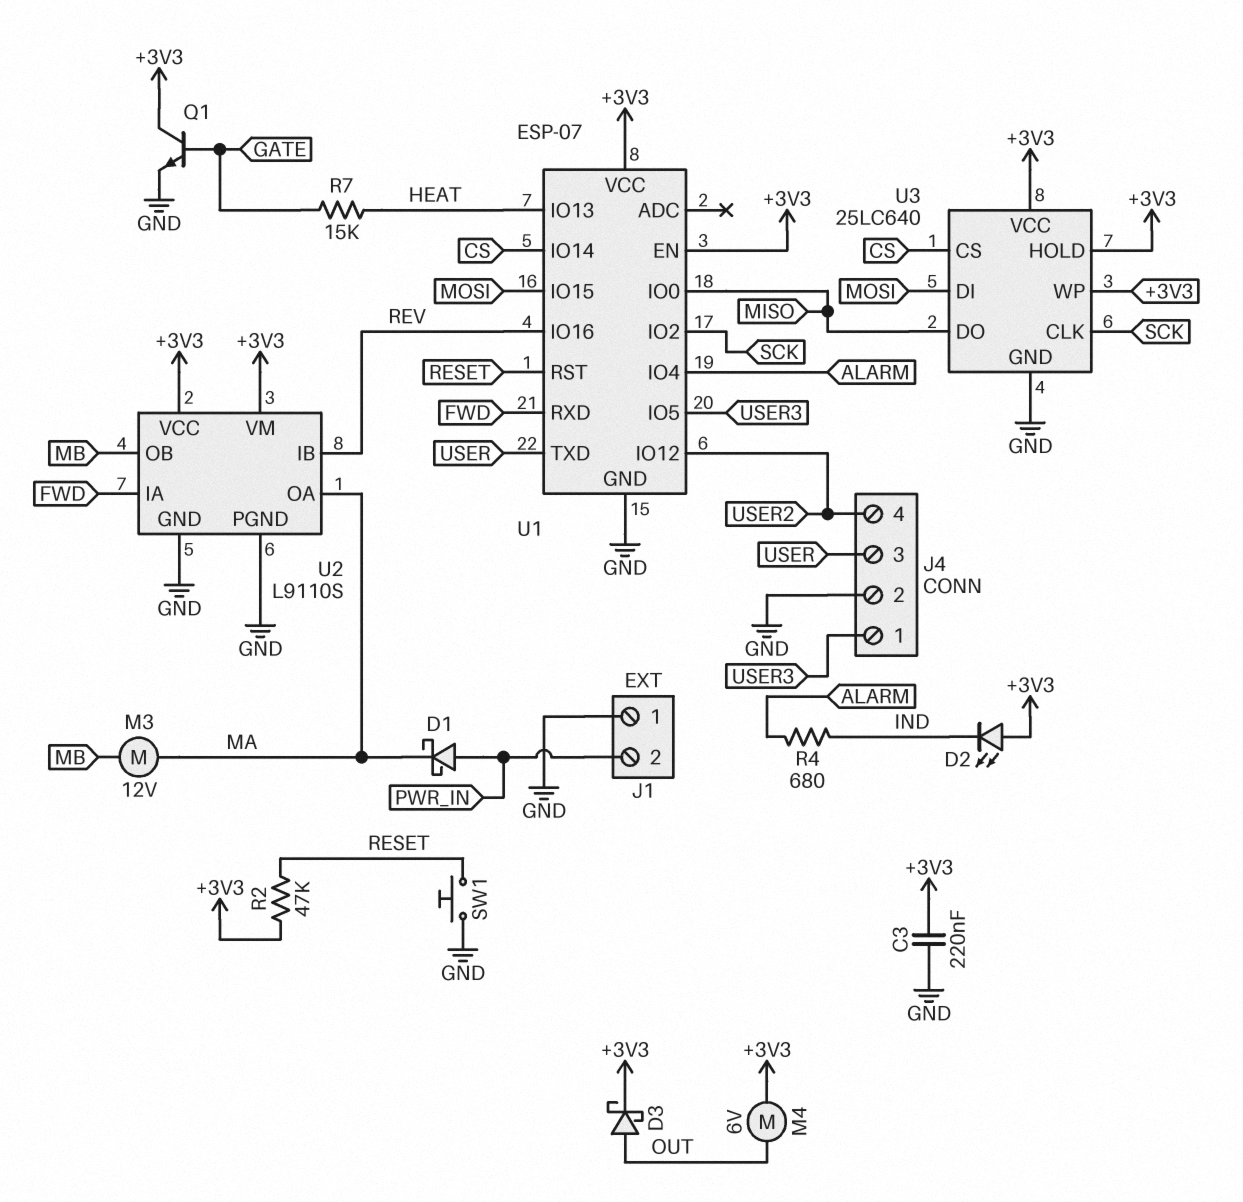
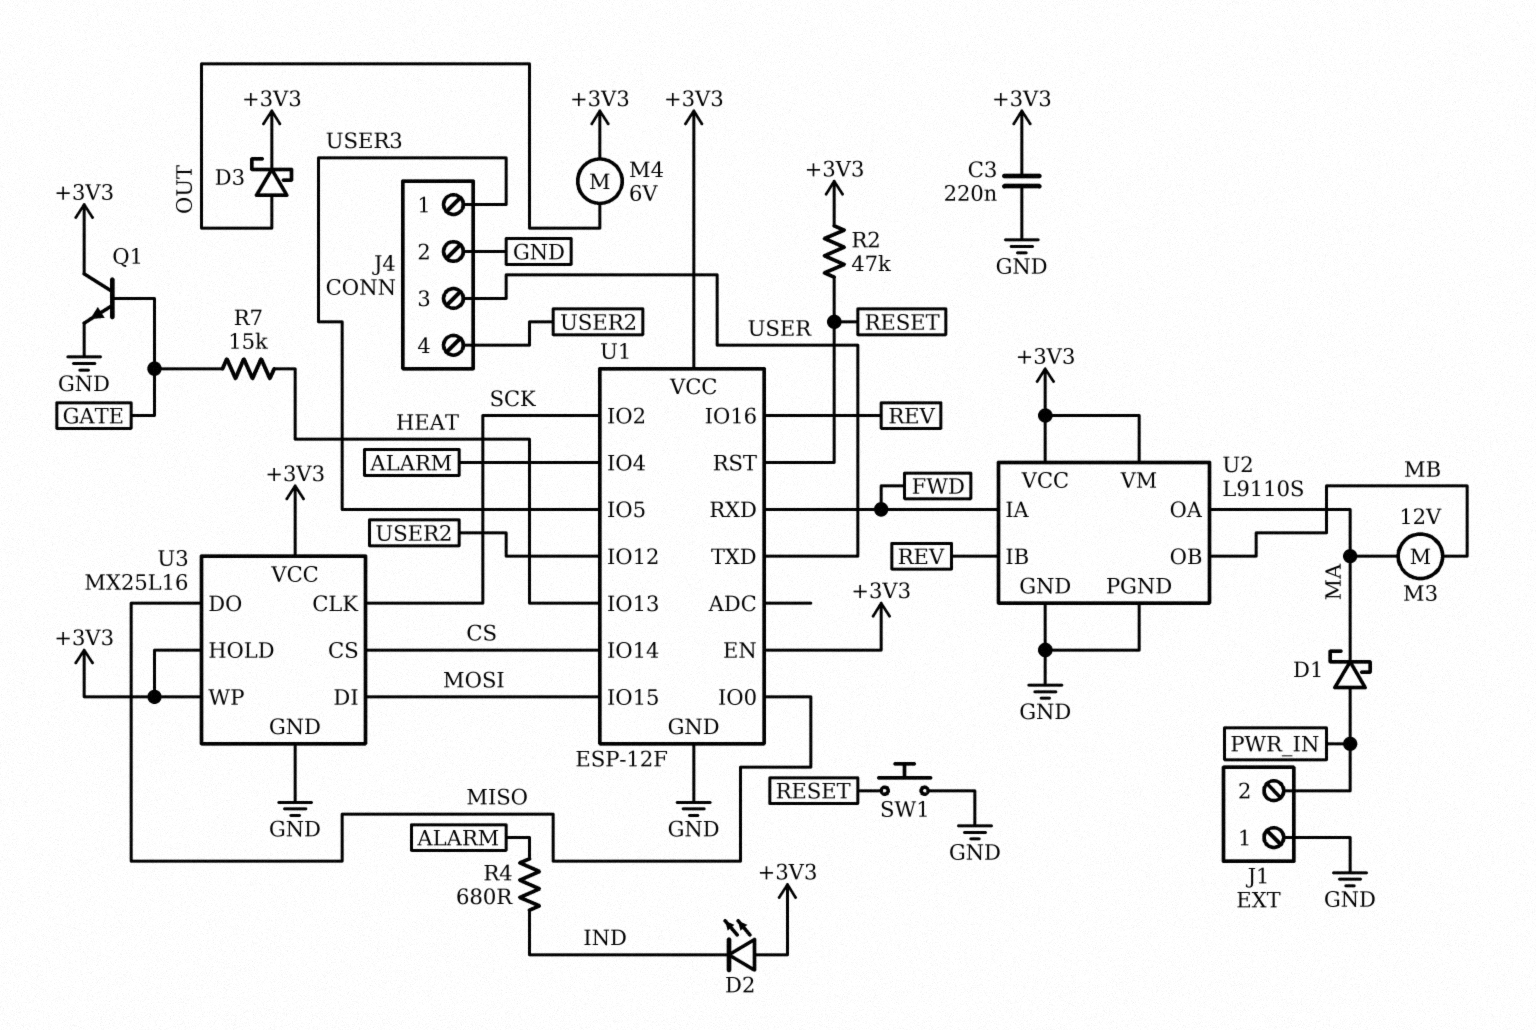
U1: ESP-07 -> ESP-12F
U3: 25LC640 -> MX25L16

